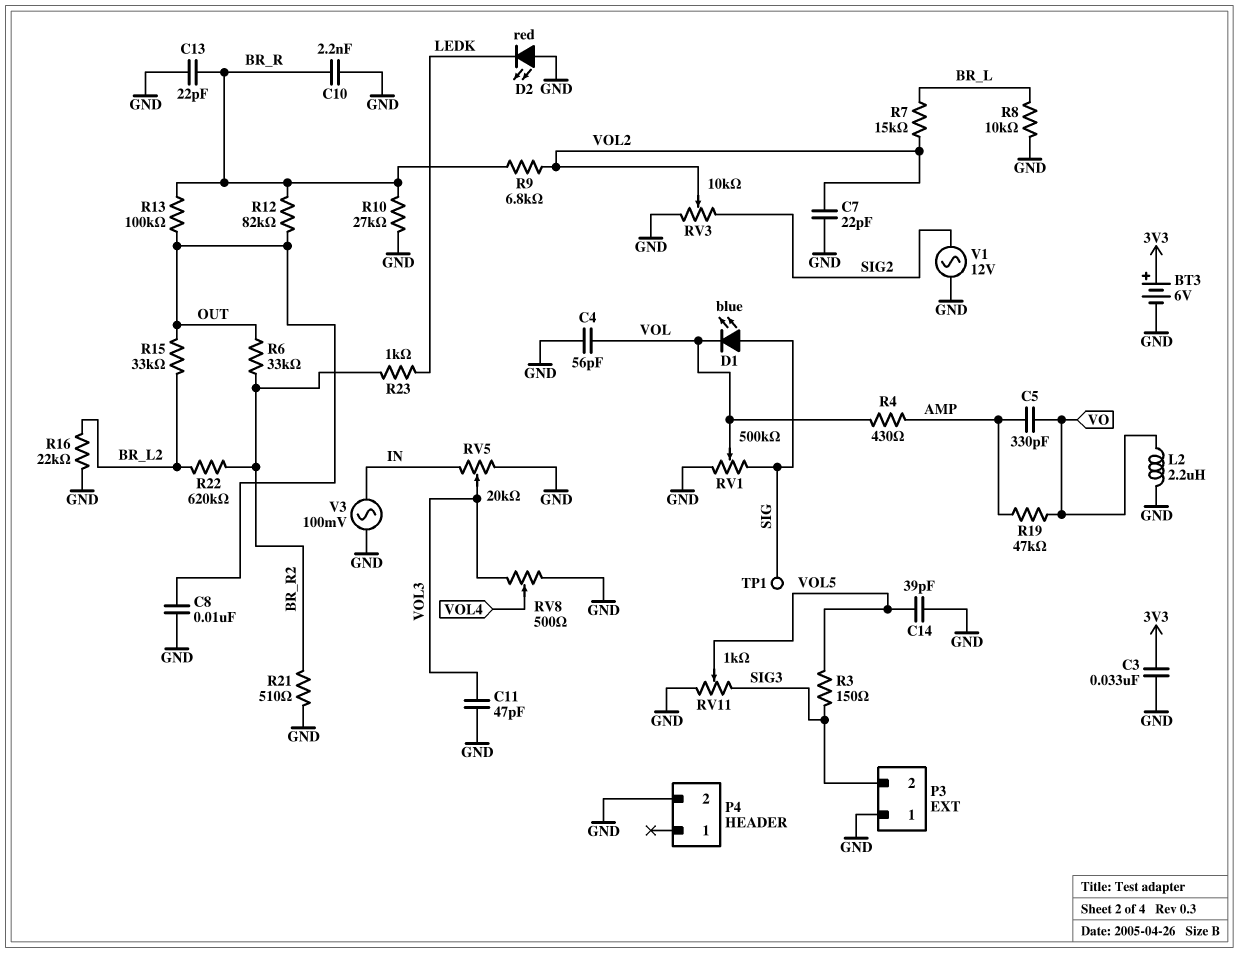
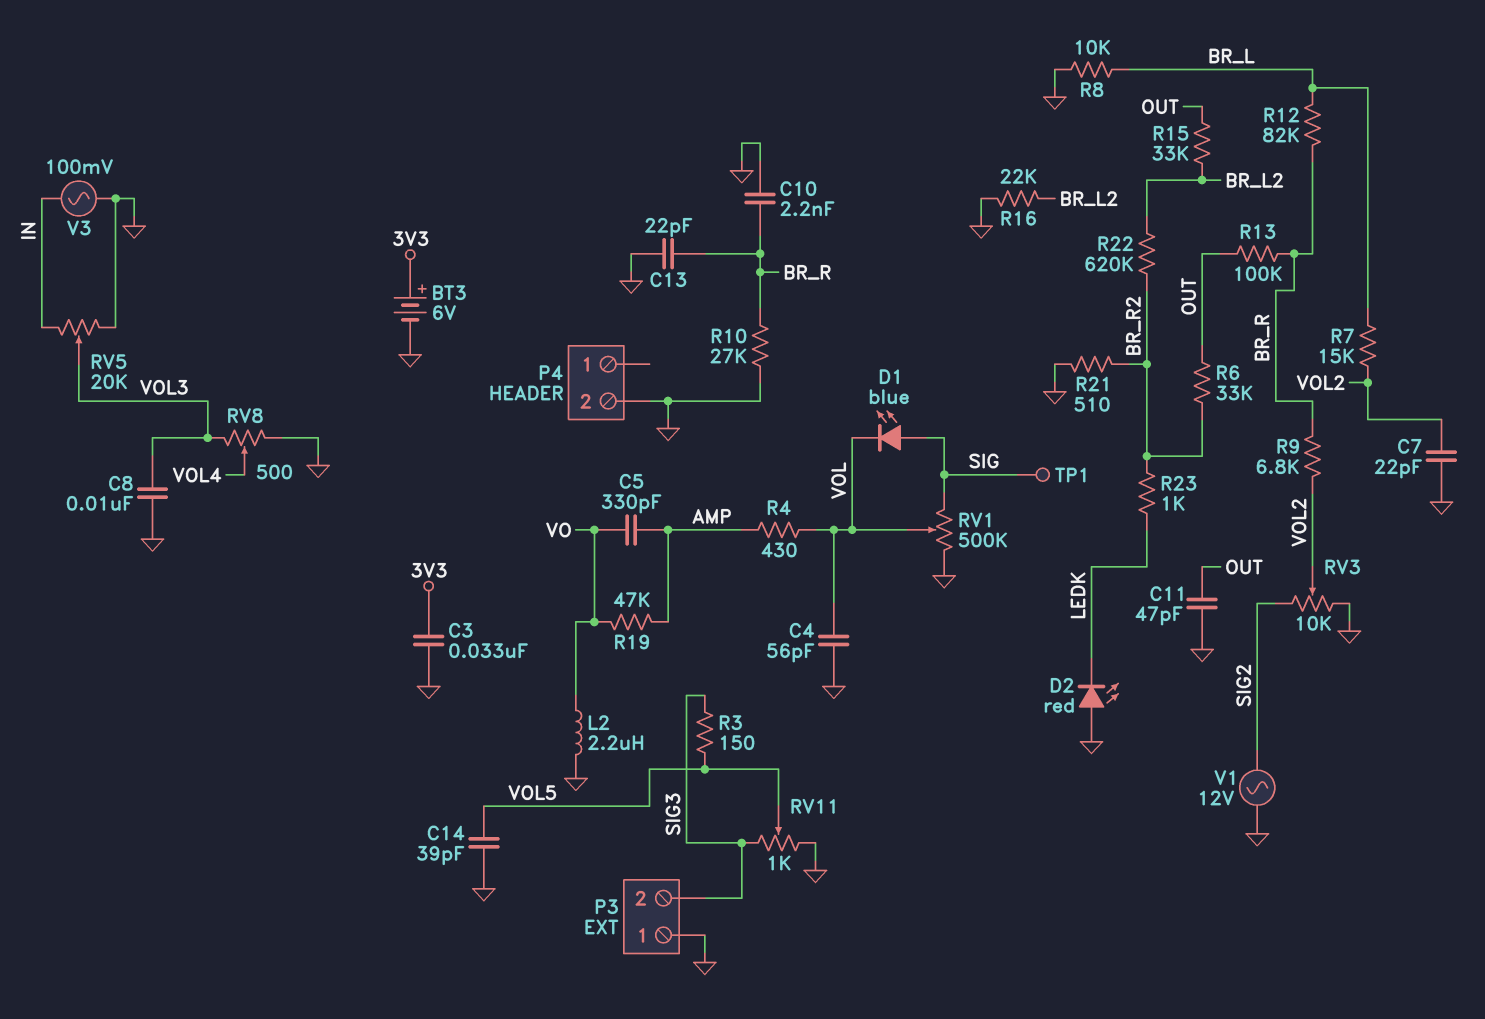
C8: 10nF (GND, OUT) -> 10nF (GND, VOL3)
C11: 47pF (GND, VOL3) -> 47pF (GND, OUT)
R12: 82k (BR_R, OUT) -> 82k (BR_L, BR_R)

